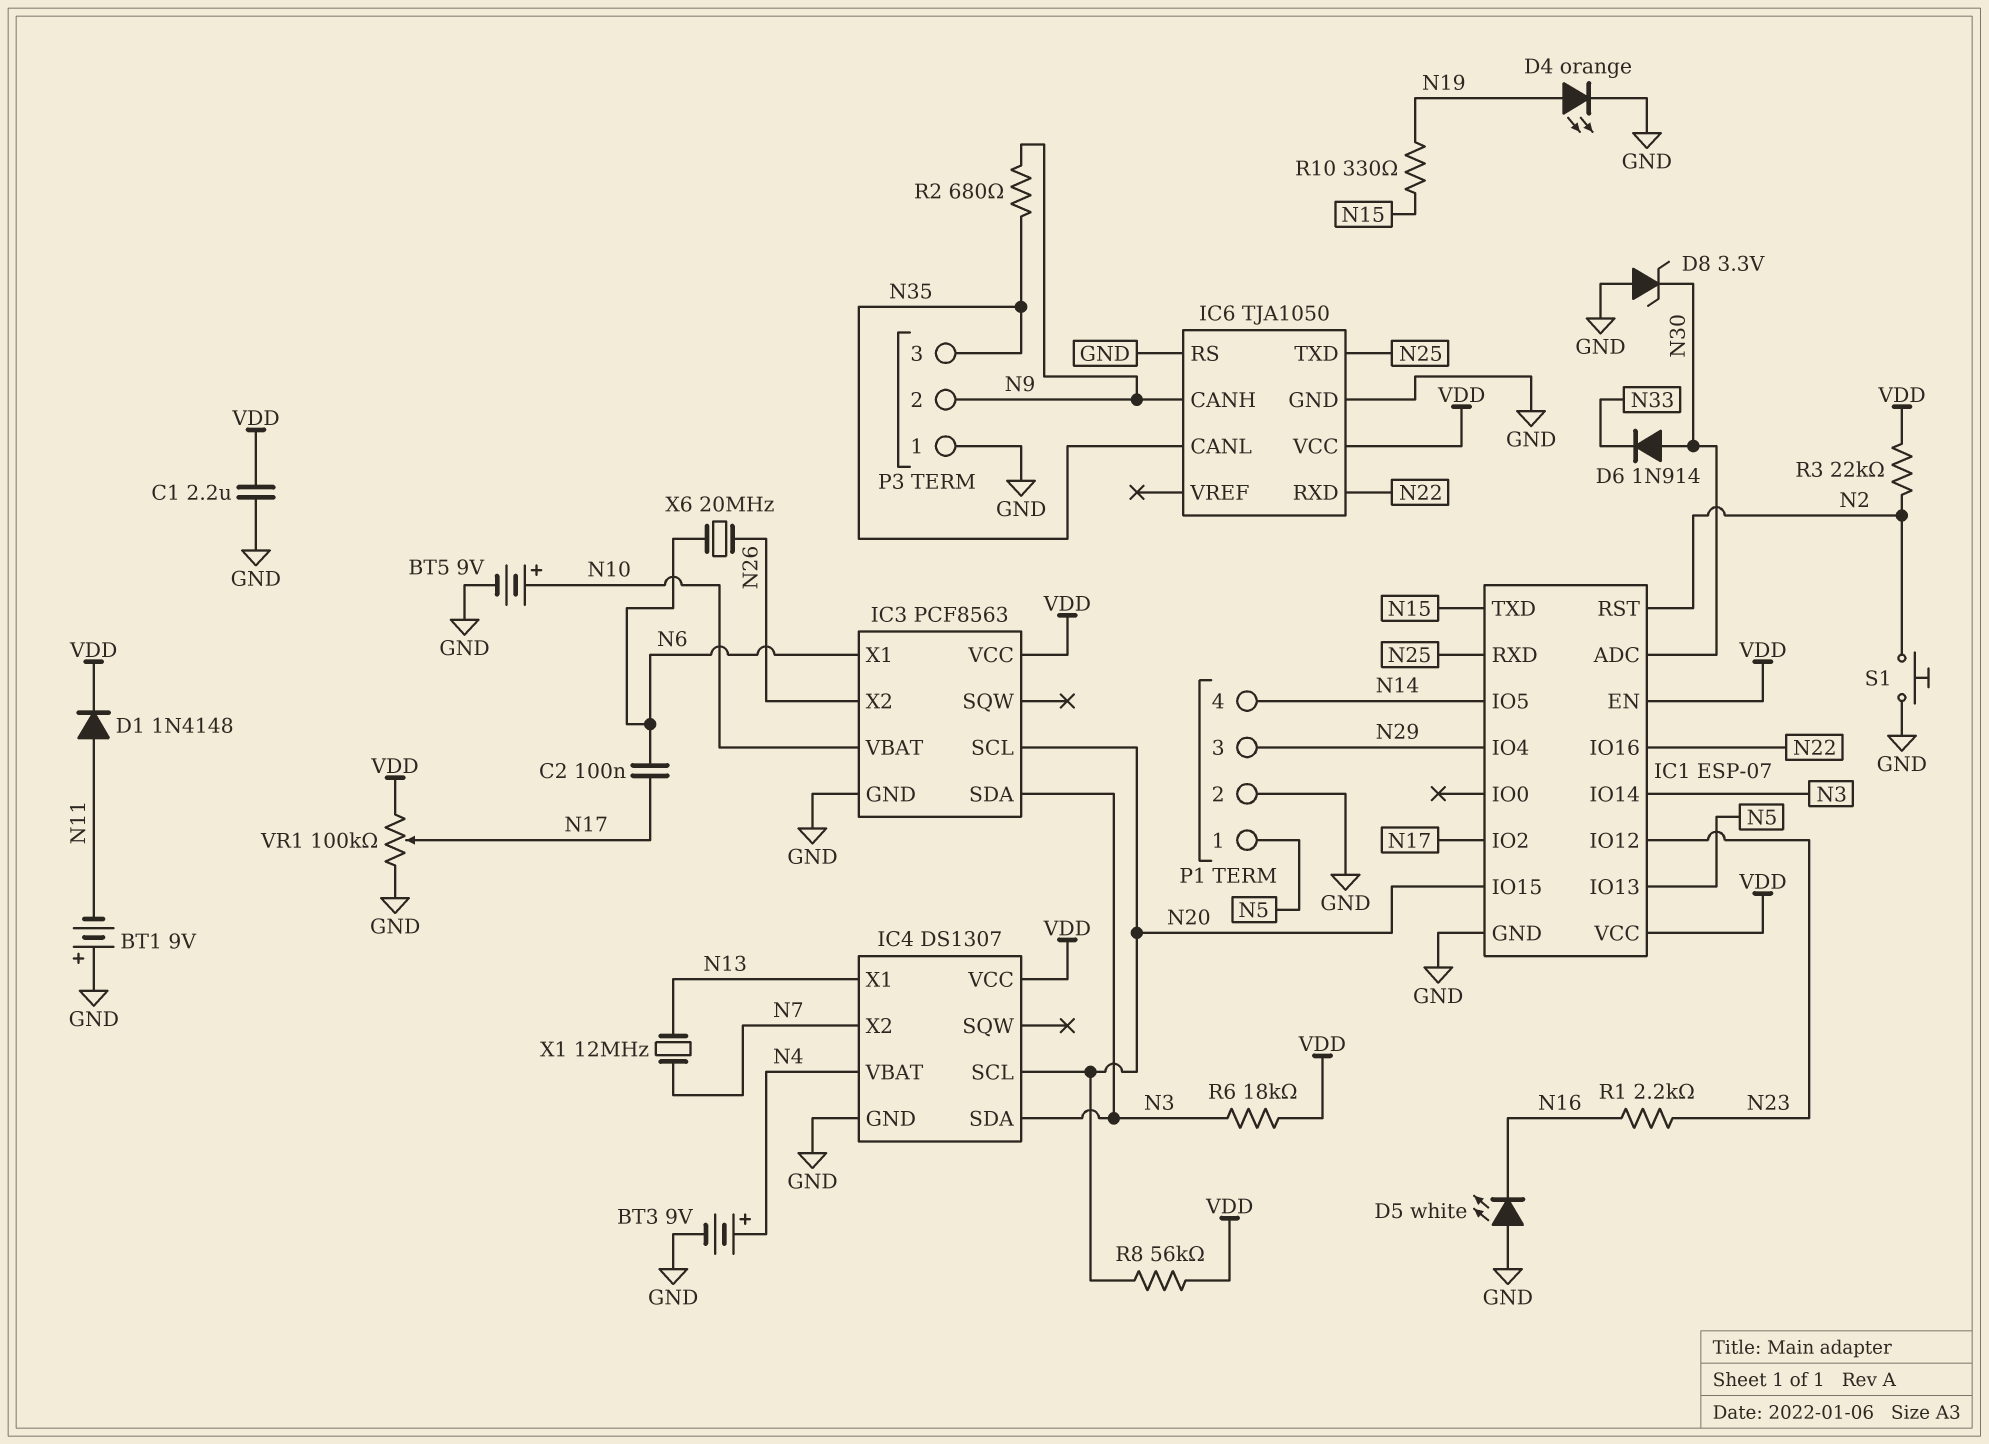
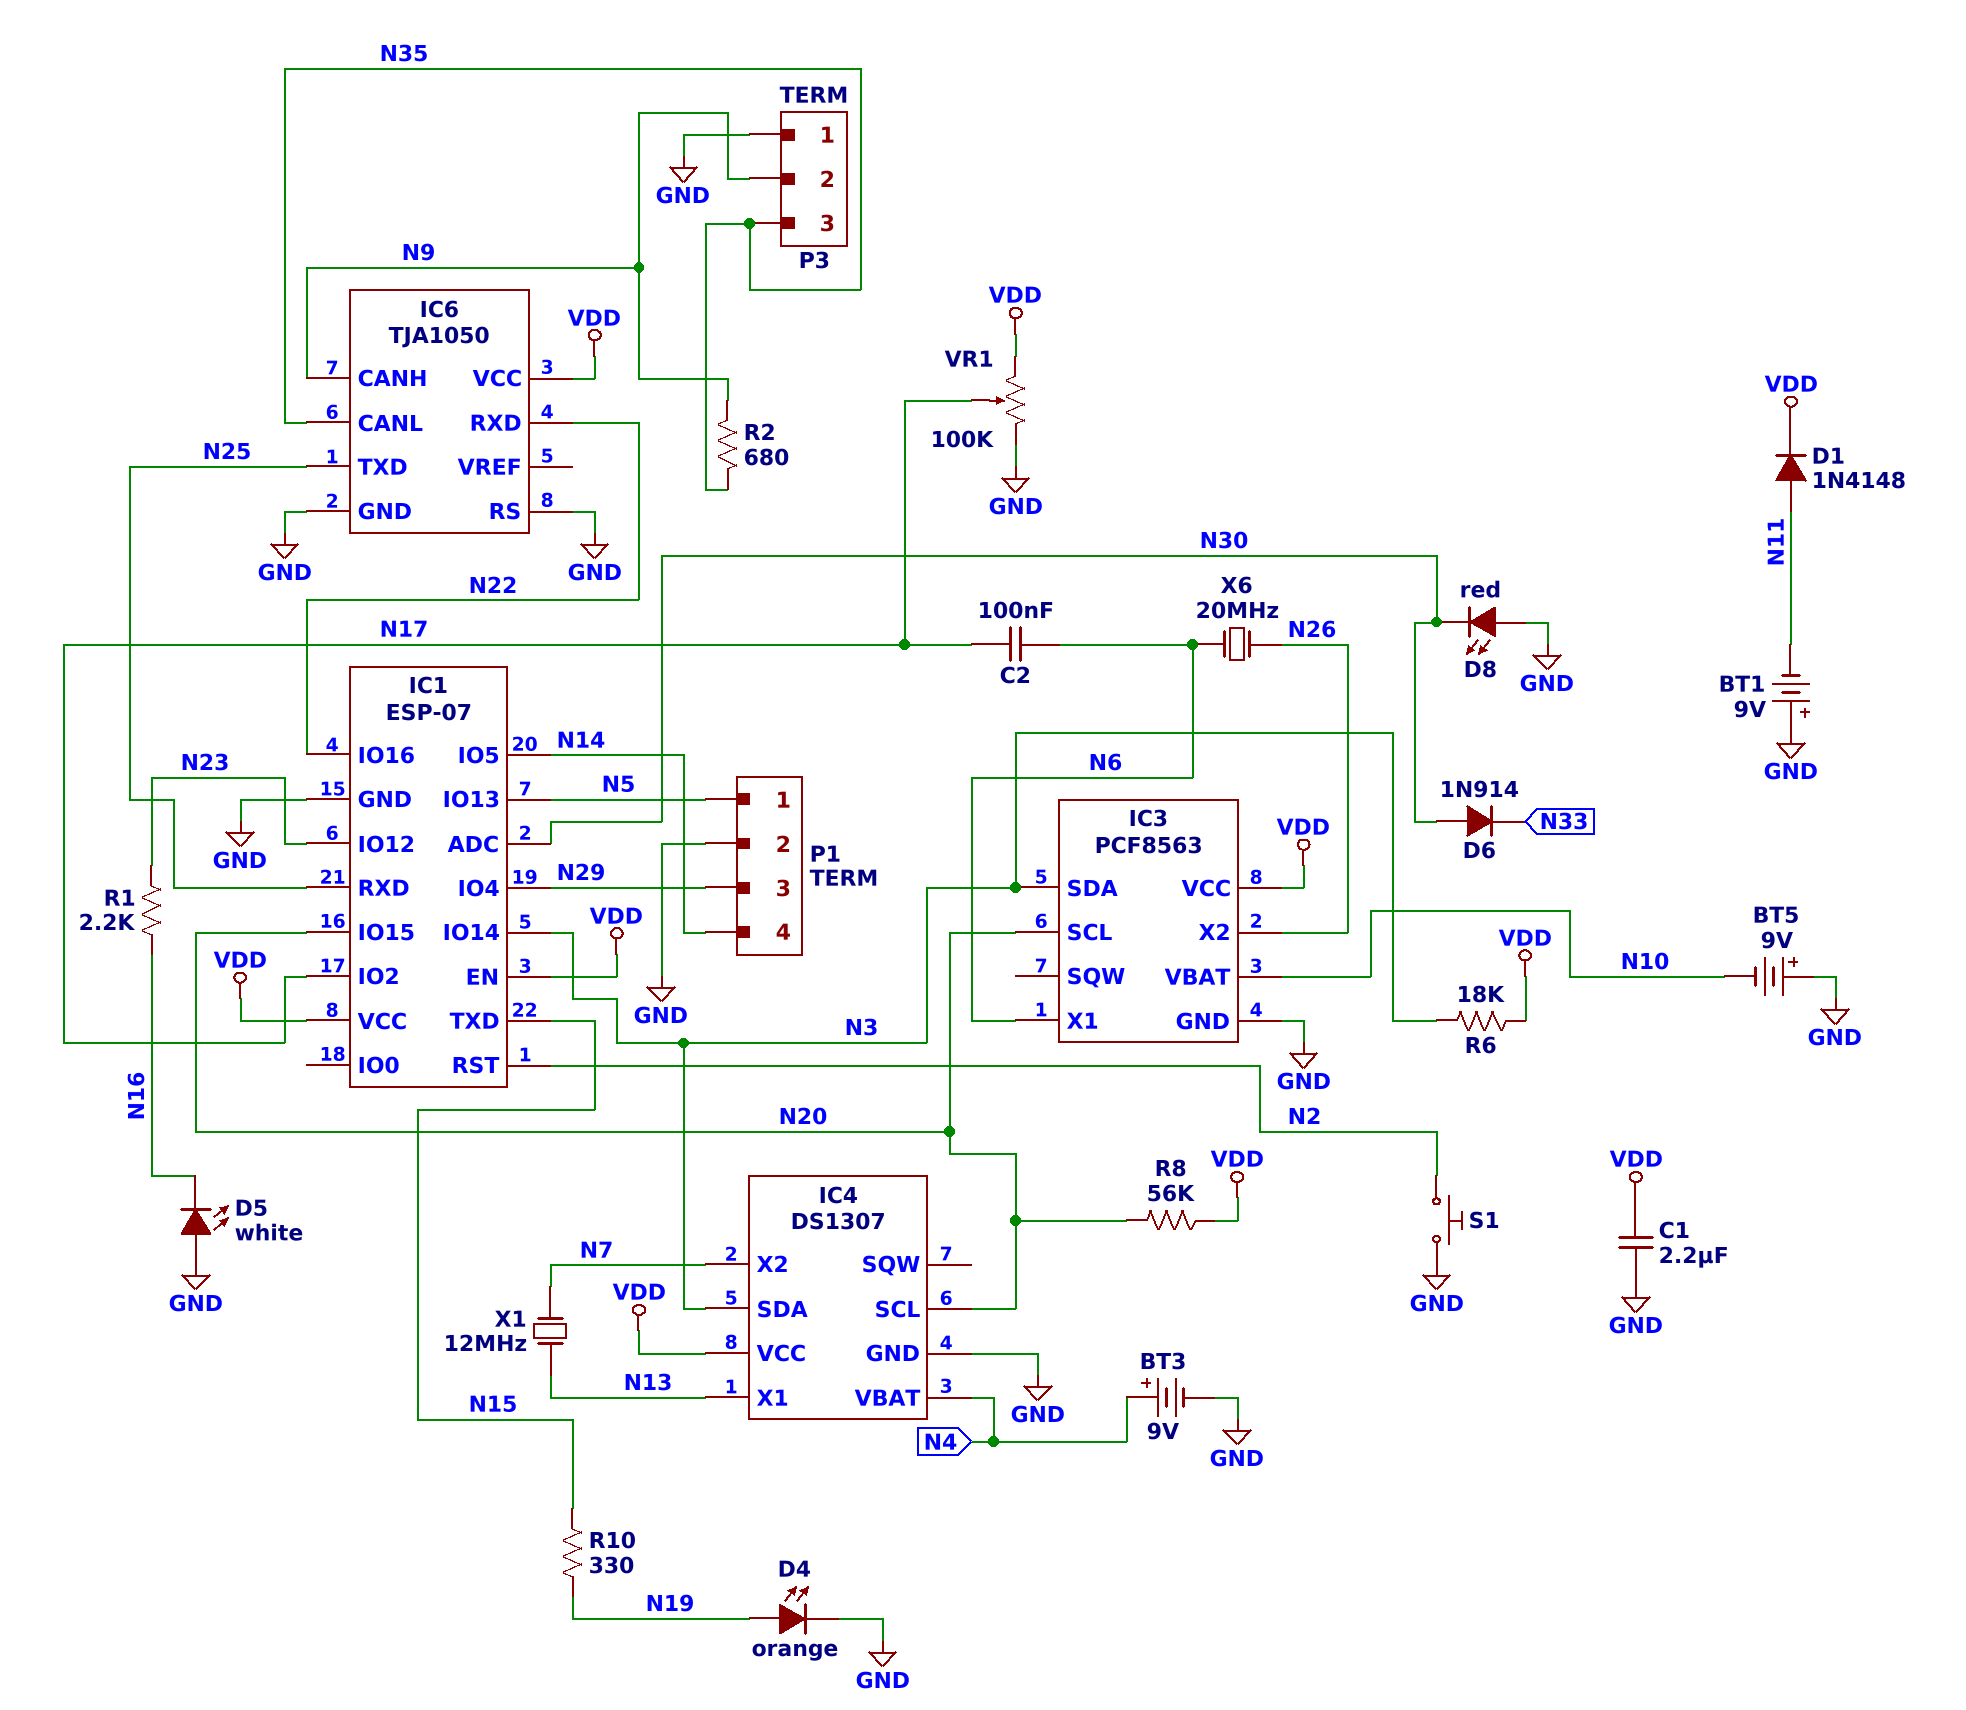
BT5: 9V (plus N10, minus GND) -> 9V (plus GND, minus N10)
D8: zener 3.3V (A GND, K N30) -> LED red (A GND, K N30)
R3: 22k (N2, VDD) -> none

